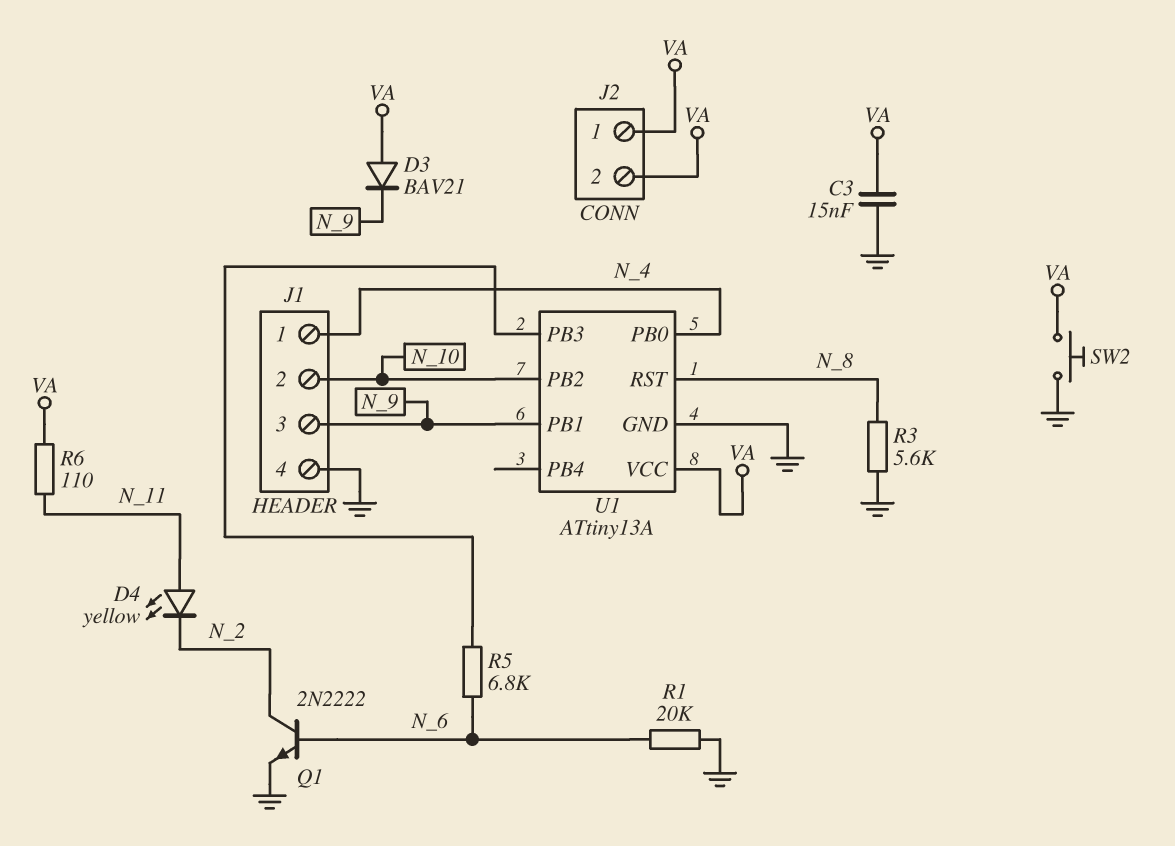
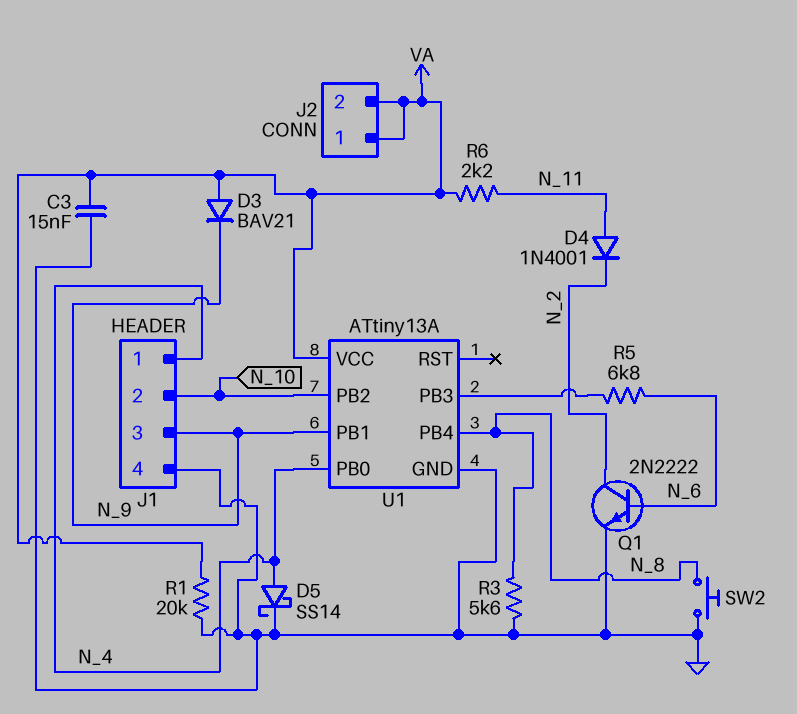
D4: LED yellow (A N_11, K N_2) -> diode 1N4001 (A N_11, K N_2)
D5: none -> schottky SS14 (A N_4, K GND)
R1: 20k (GND, N_6) -> 20k (GND, VA)
R6: 110 (N_11, VA) -> 2.2k (N_11, VA)
SW2: button (GND, VA) -> button (GND, N_8)
U1 pin PB4: none -> N_8
U1 pin RST: N_8 -> none

